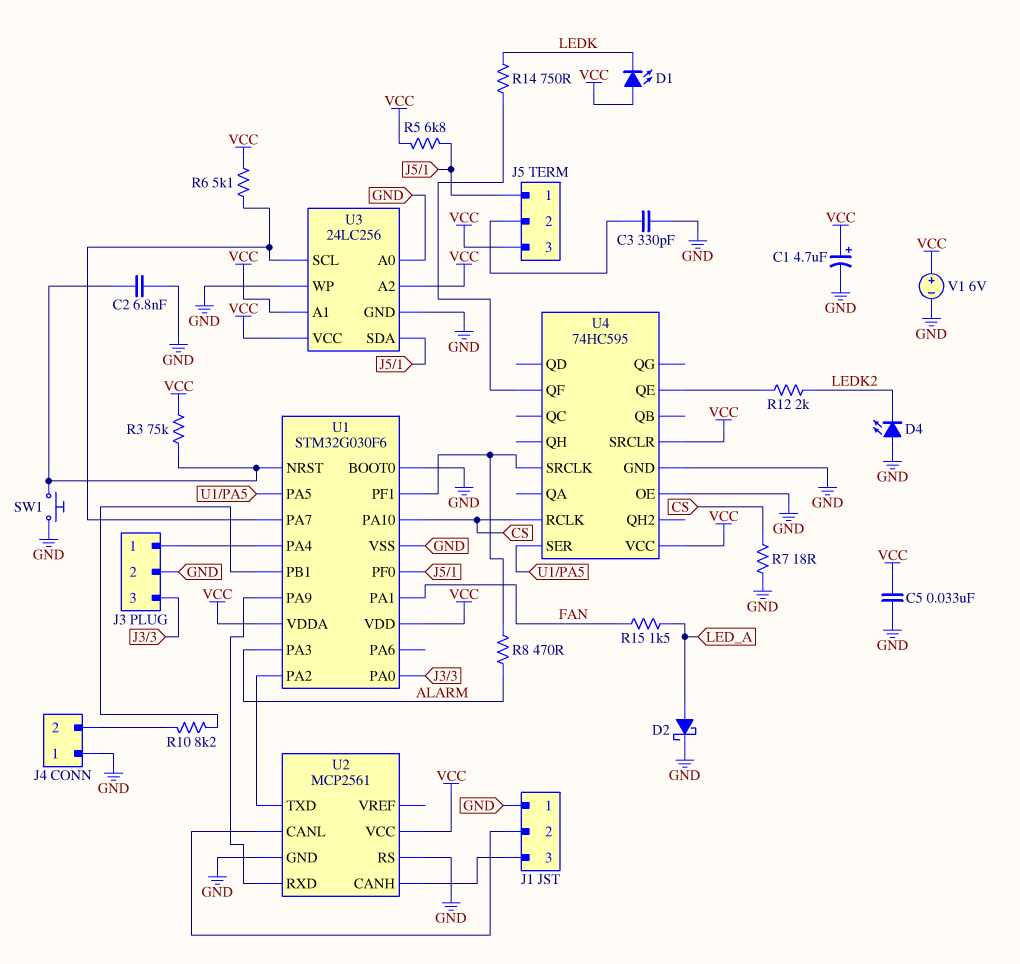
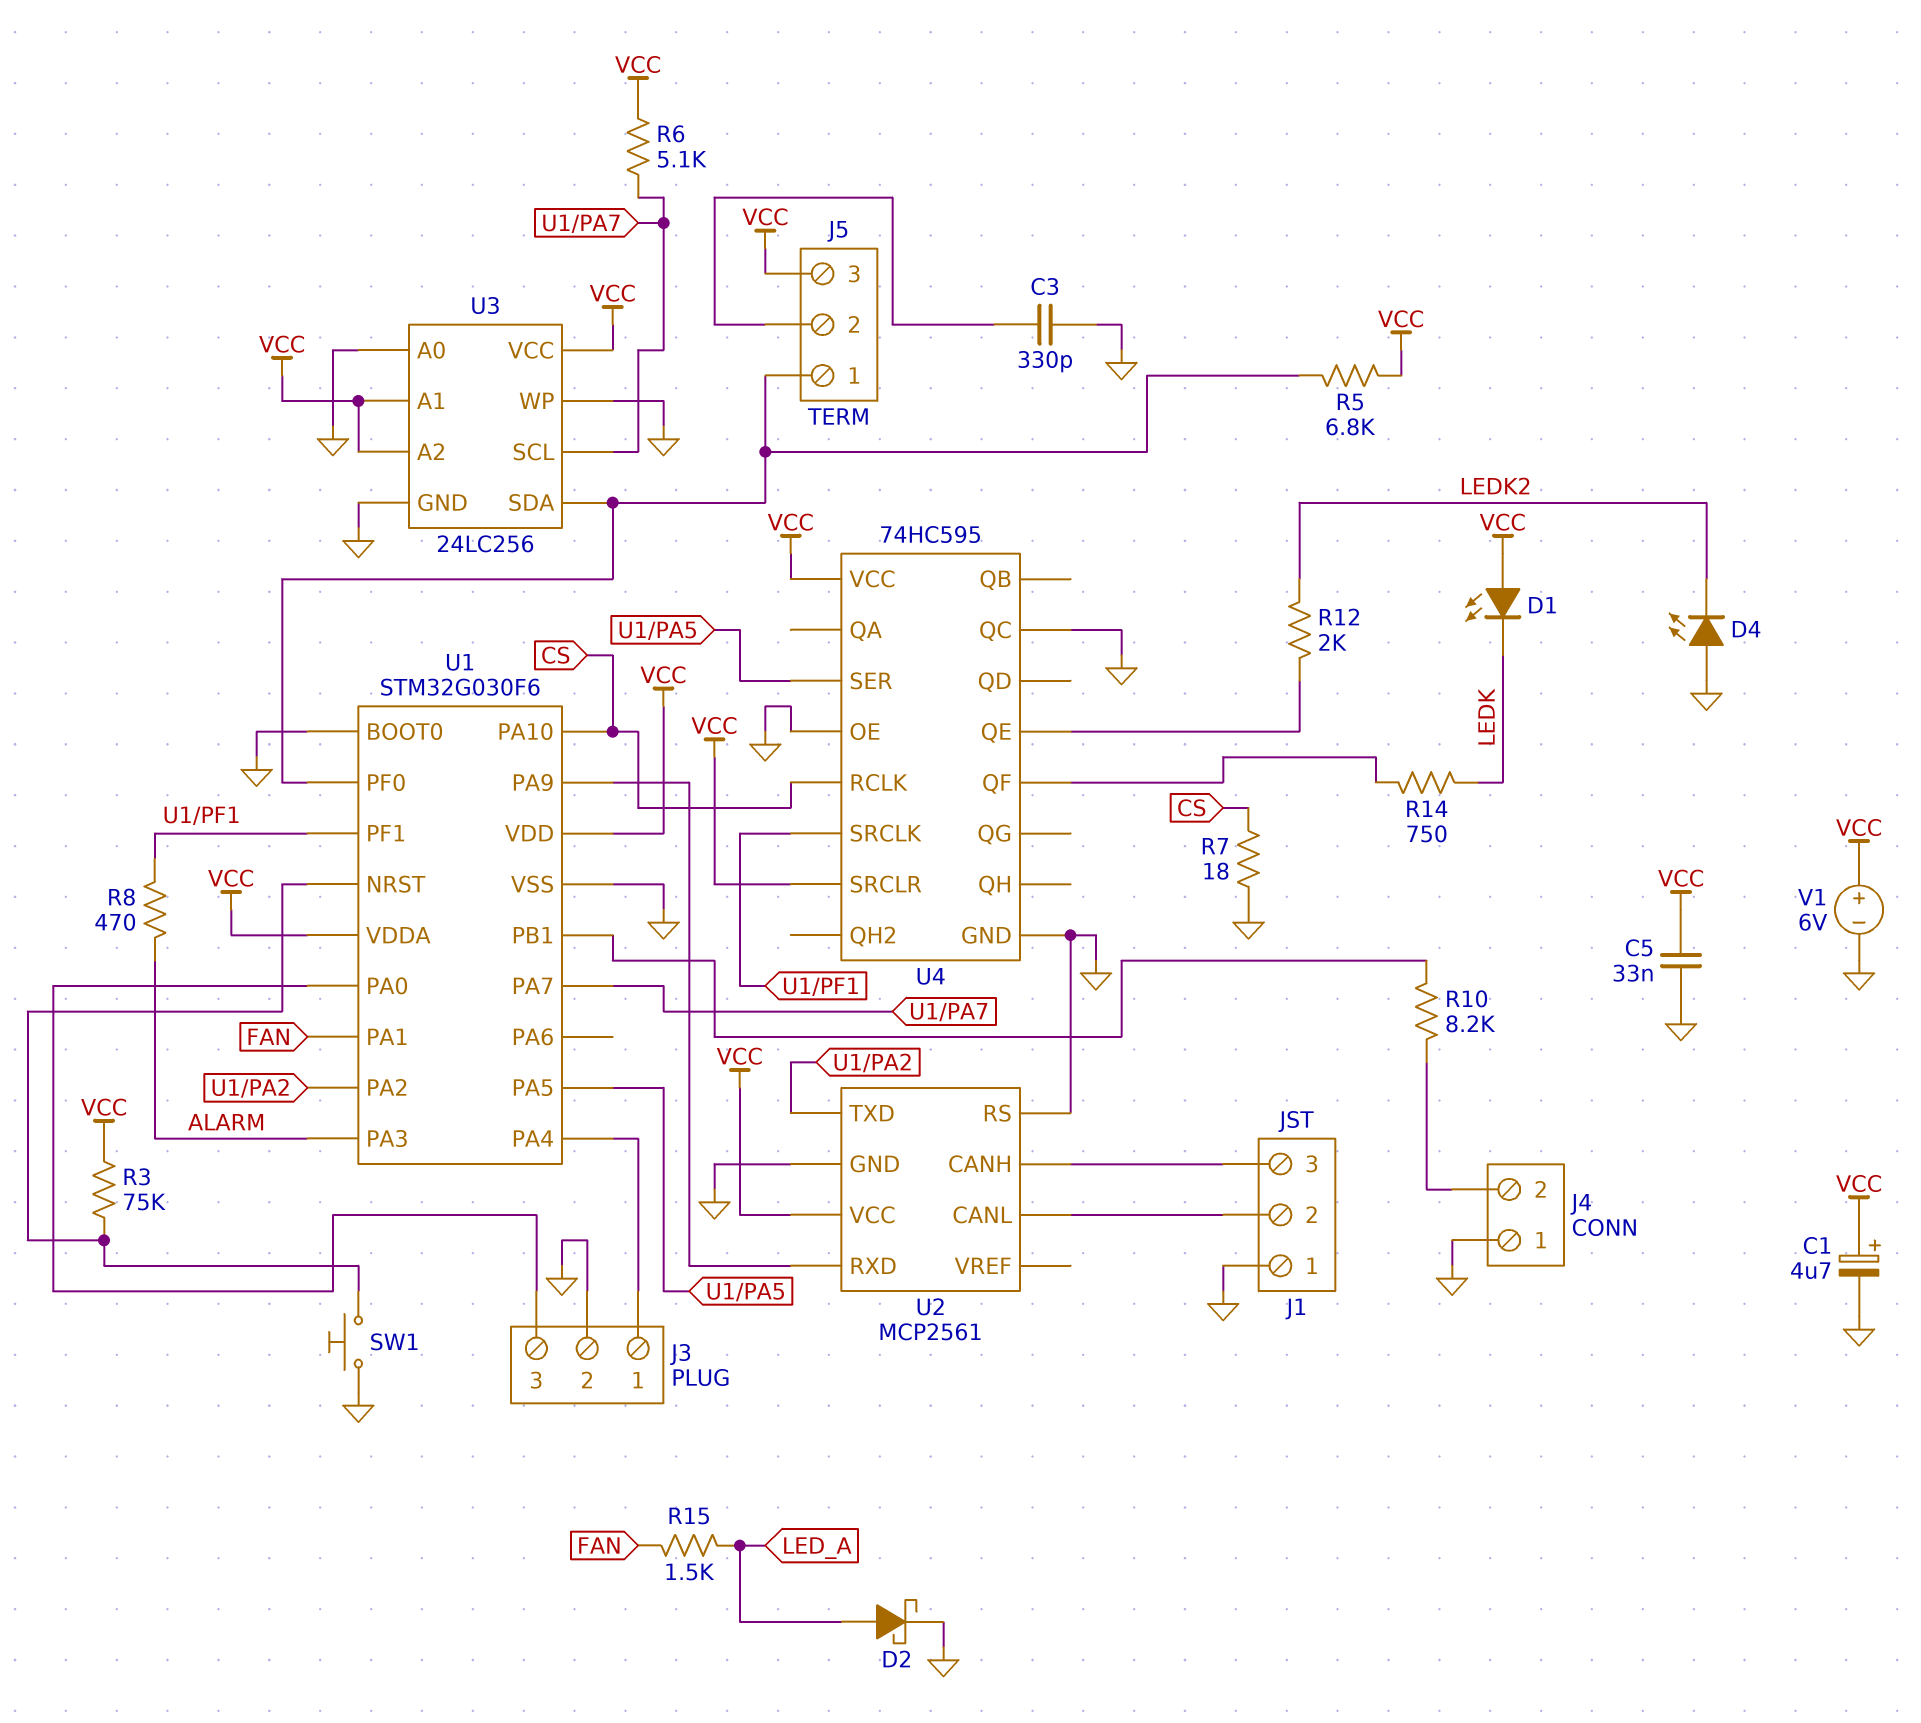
C2: 6.8nF (GND, U1/NRST) -> none
U4 pin QC: none -> GND

